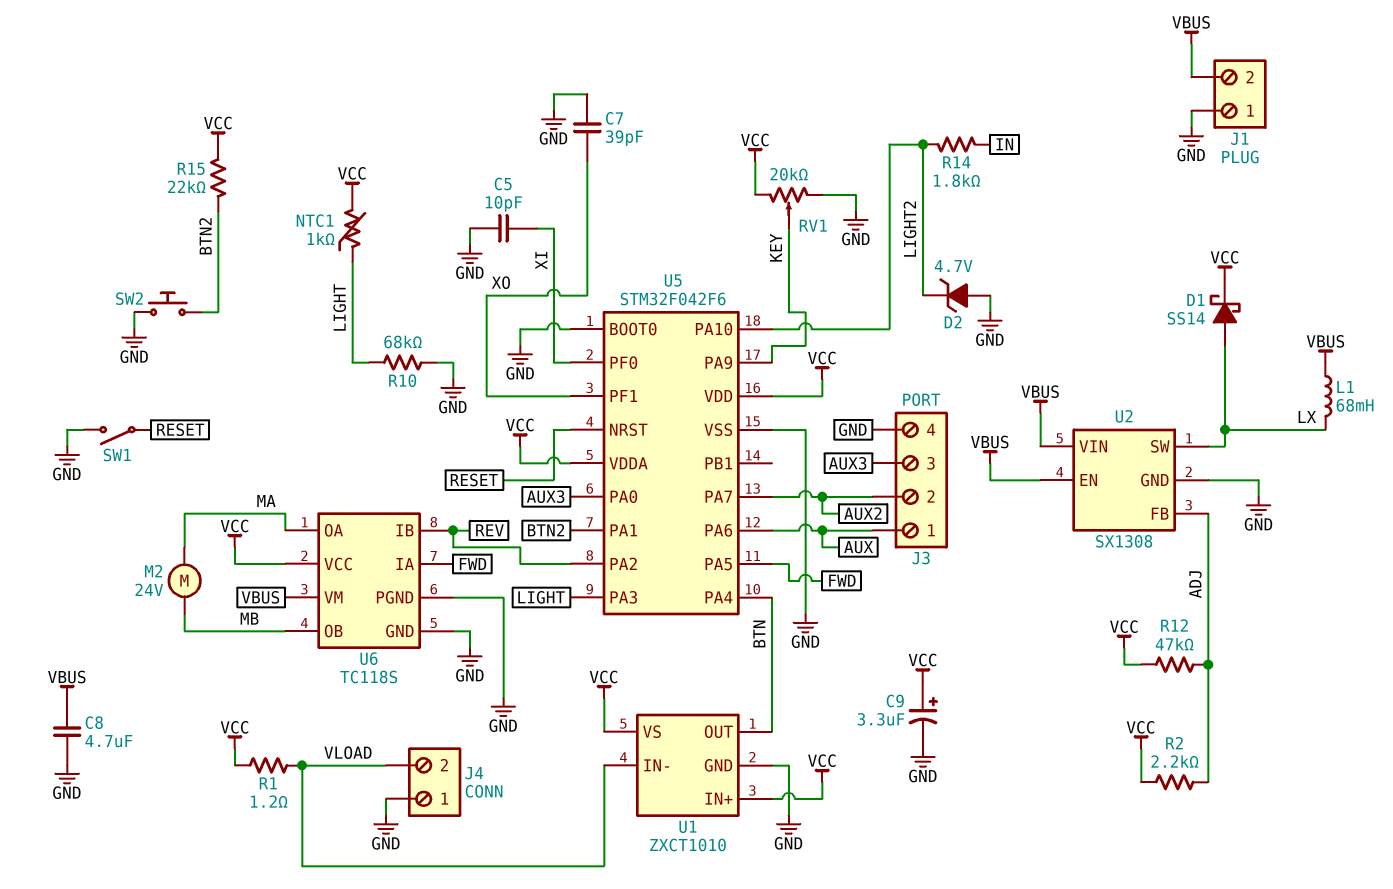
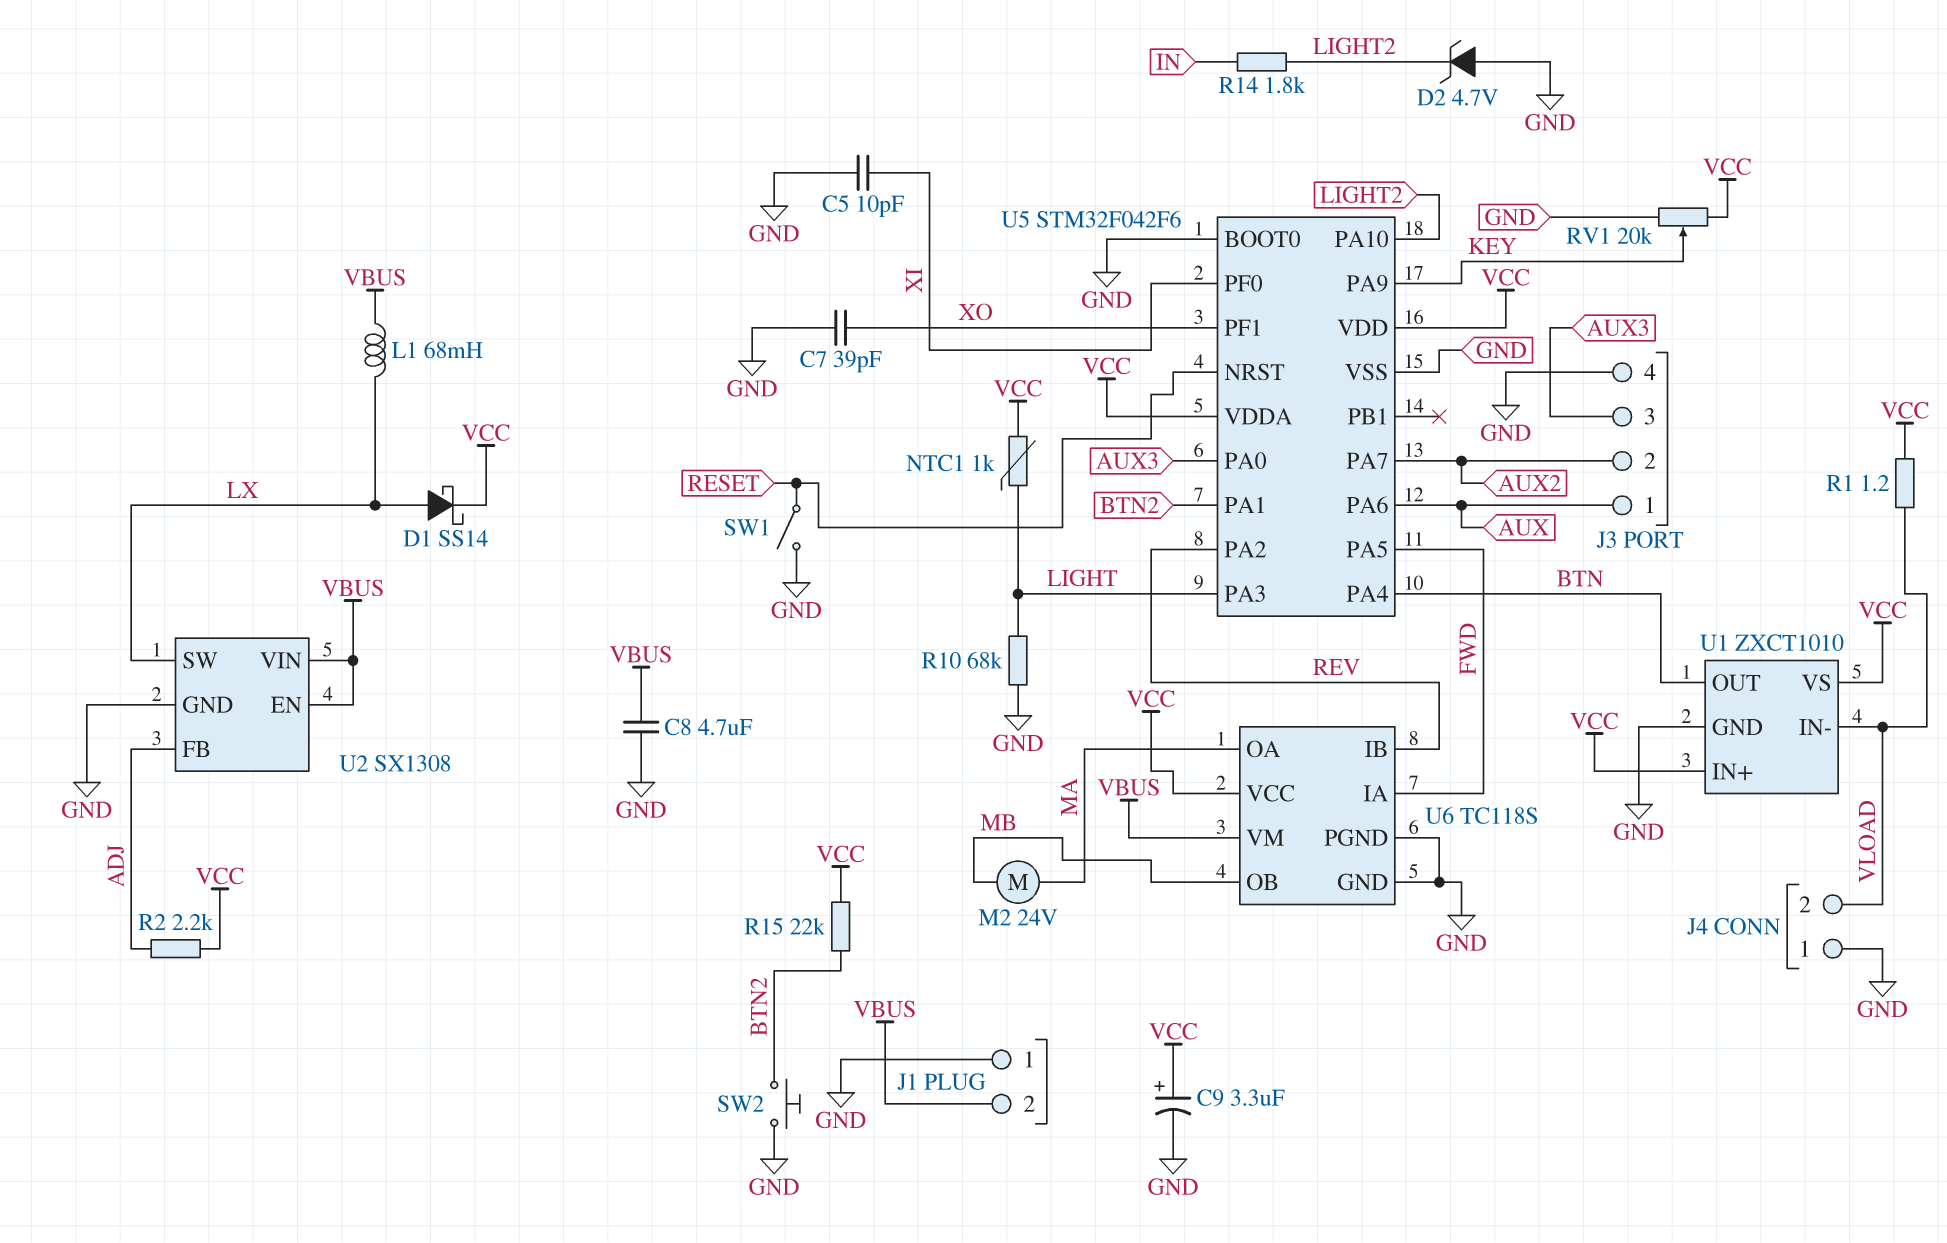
R12: 47k (ADJ, VCC) -> none

